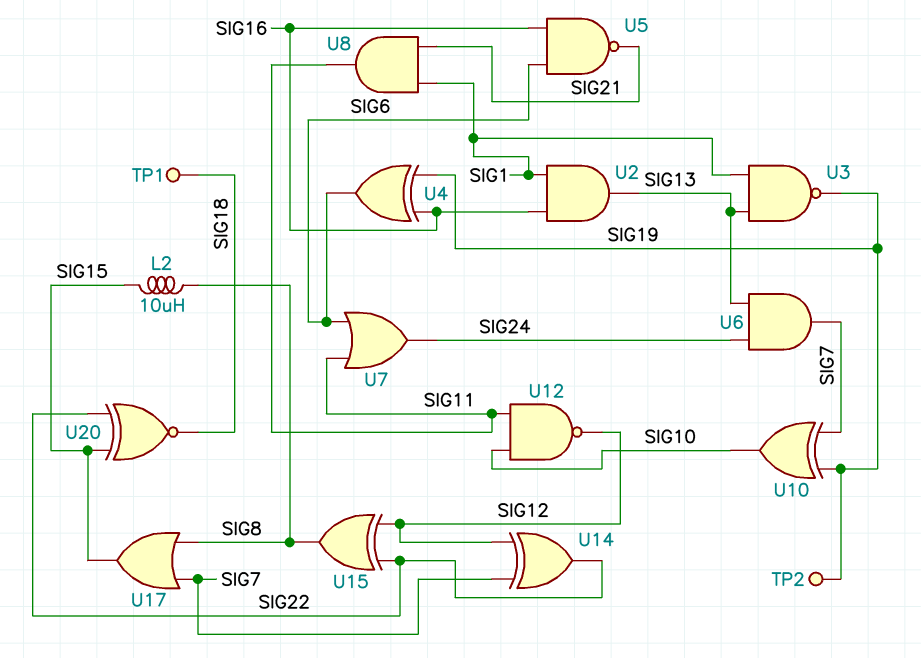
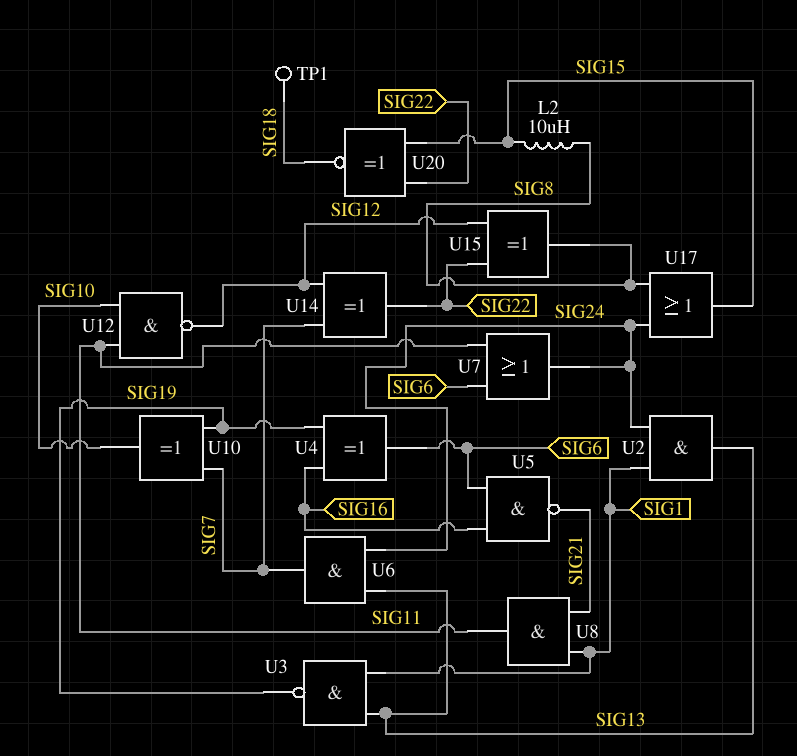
TP2: test point (SIG19) -> none
U2: AND (in SIG1, in SIG16, out SIG13) -> AND (in SIG1, in SIG24, out SIG13)
U17: OR (in SIG7, in SIG8, out SIG15) -> OR (in SIG8, in SIG24, out SIG15)

